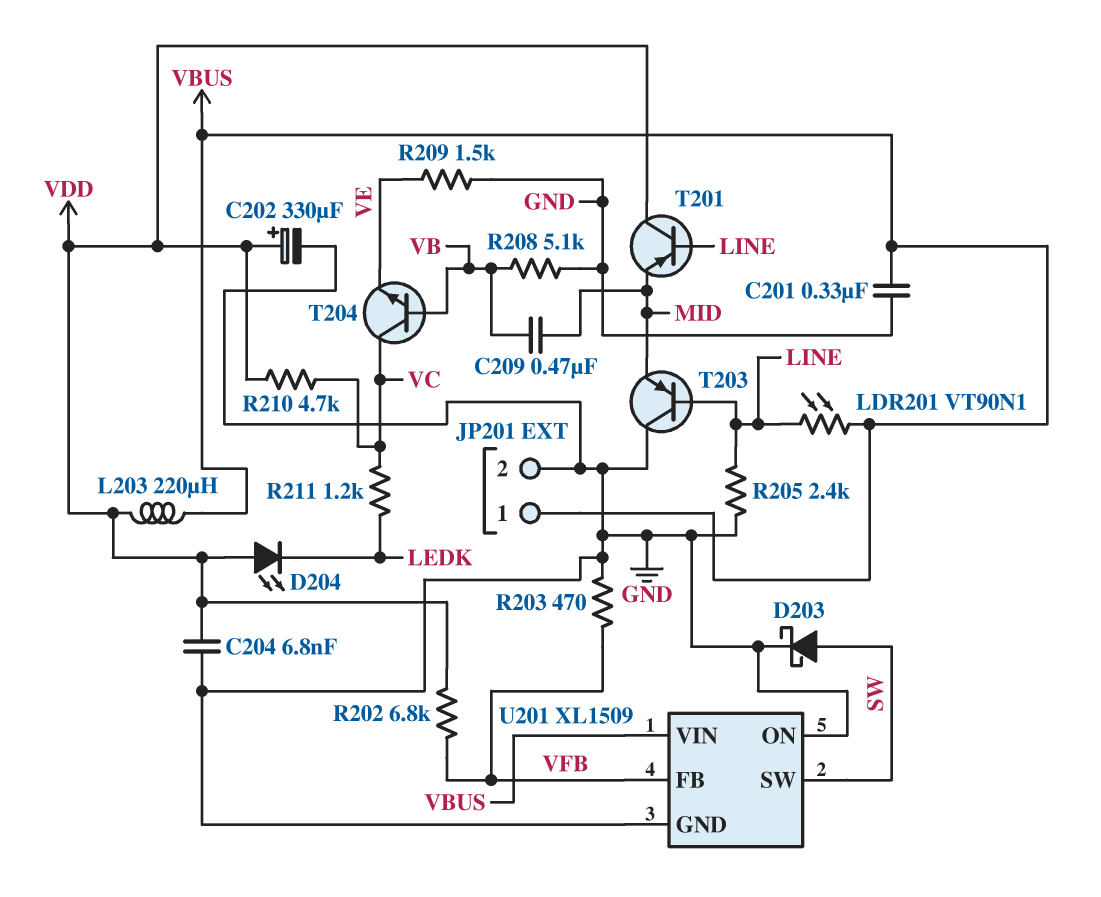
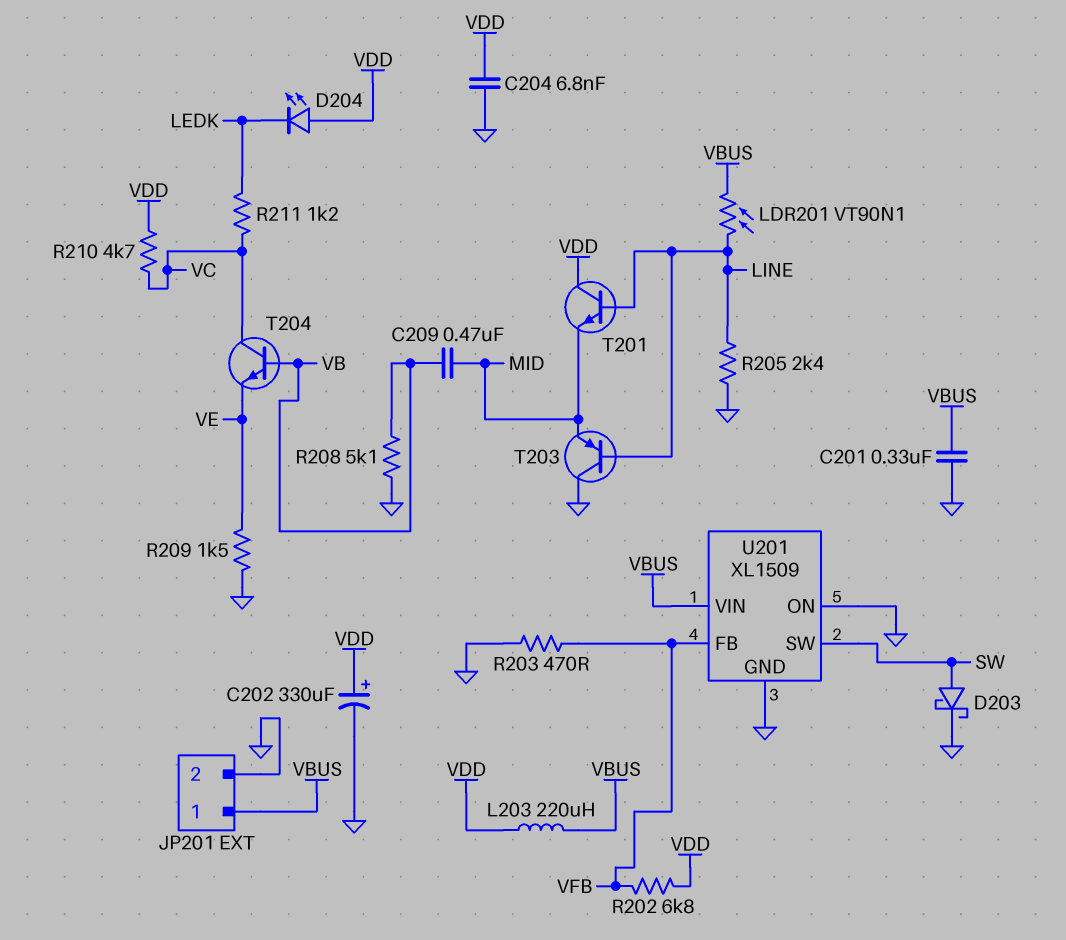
T201: PNP (B LINE, C VDD, E MID) -> NPN (B LINE, C VDD, E MID)

